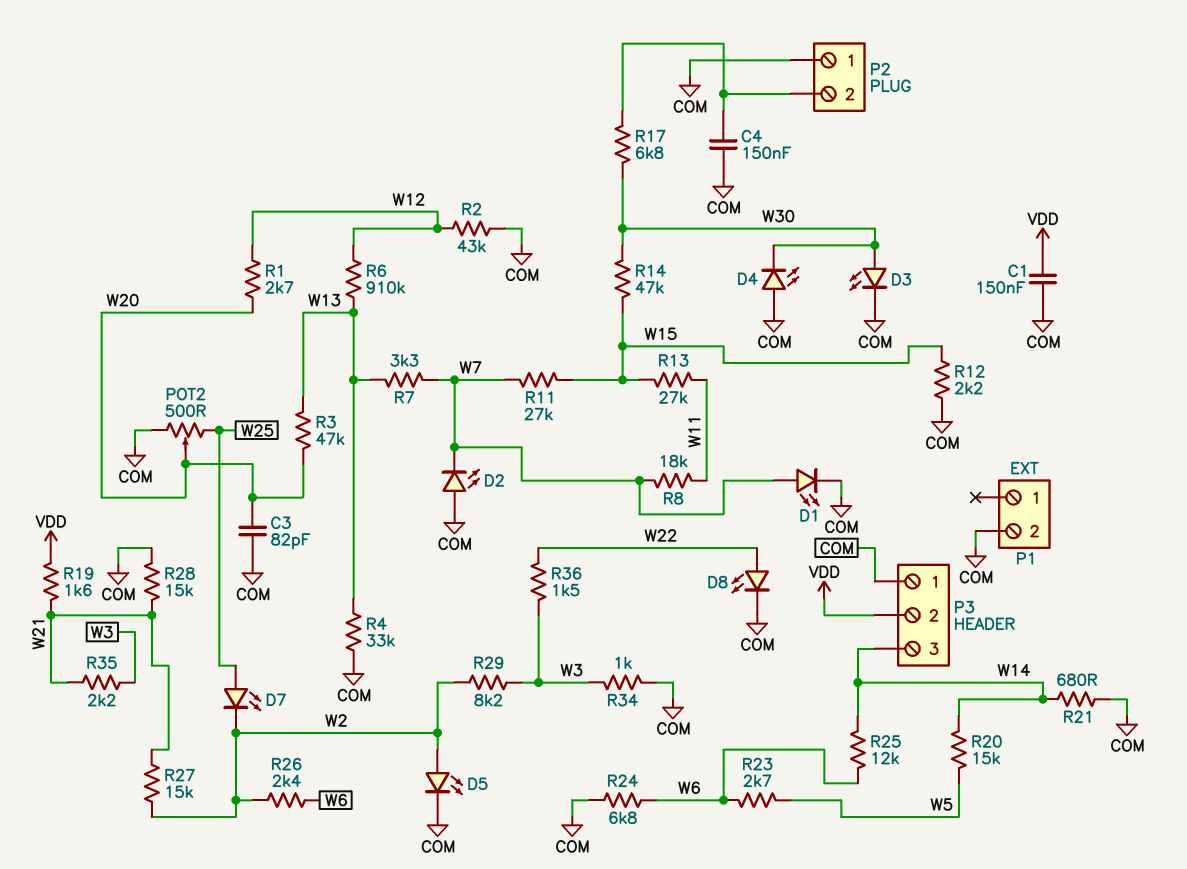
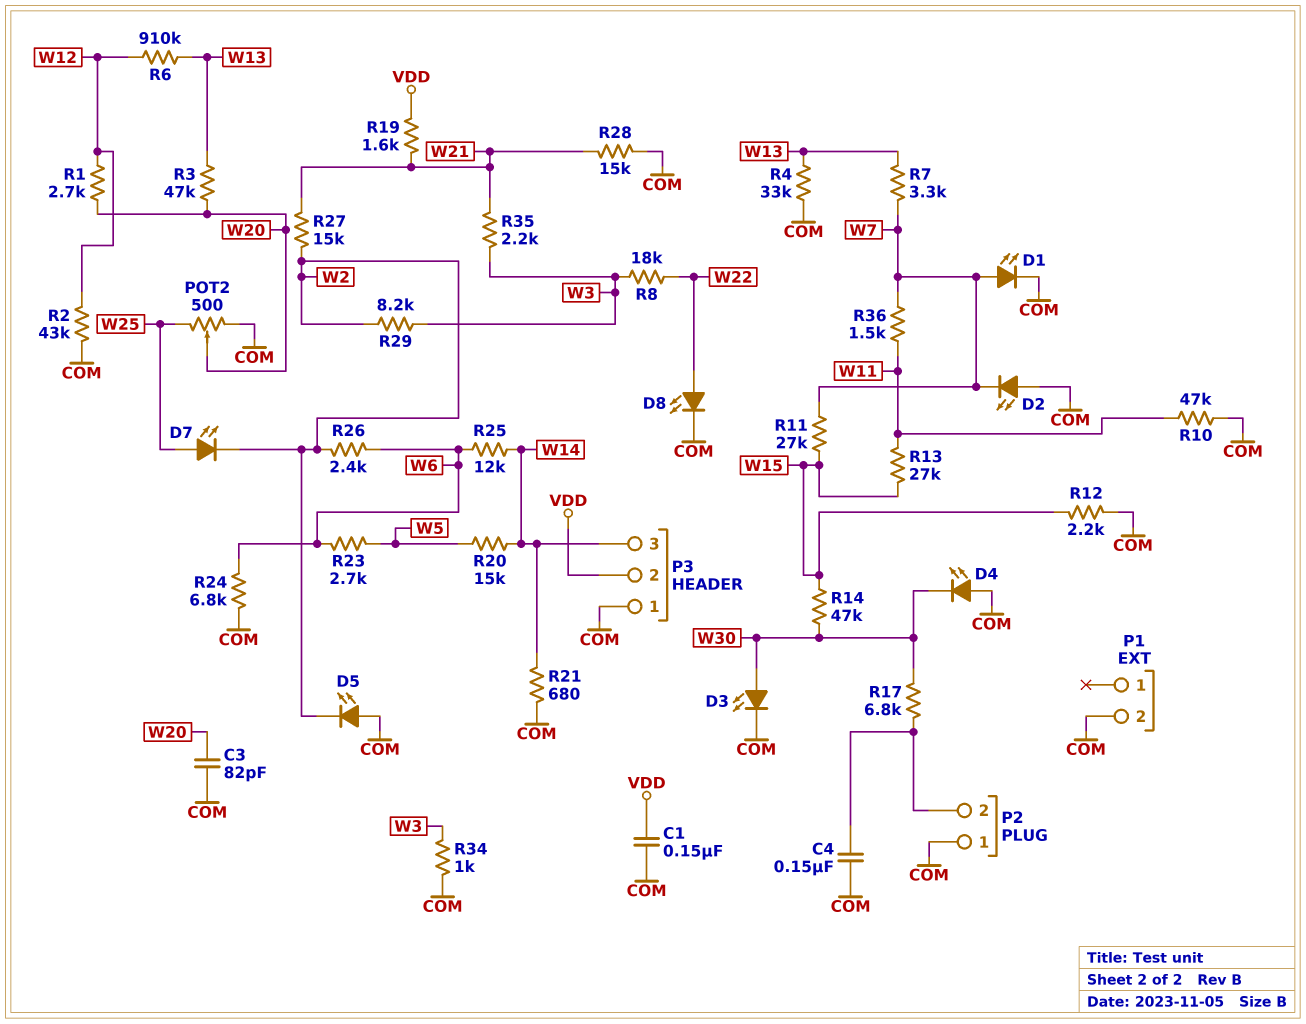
D5: LED (A W2, K COM) -> LED (A COM, K W2)
R8: 18k (W7, W11) -> 18k (W3, W22)
R10: none -> 47k (COM, W11)
R36: 1.5k (W3, W22) -> 1.5k (W7, W11)

